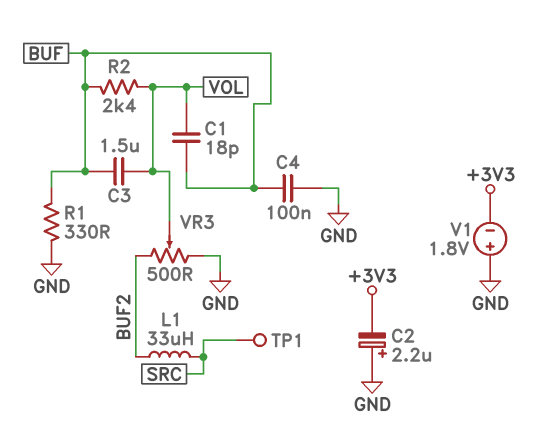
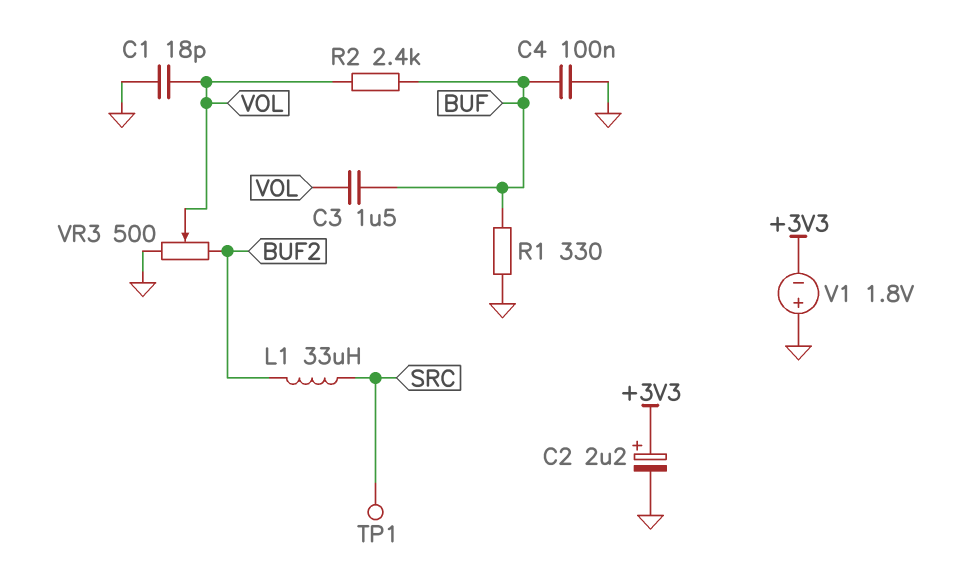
C1: 18pF (BUF, VOL) -> 18pF (GND, VOL)
C2: 2.2uF (plus GND, minus +3V3) -> 2.2uF (plus +3V3, minus GND)

